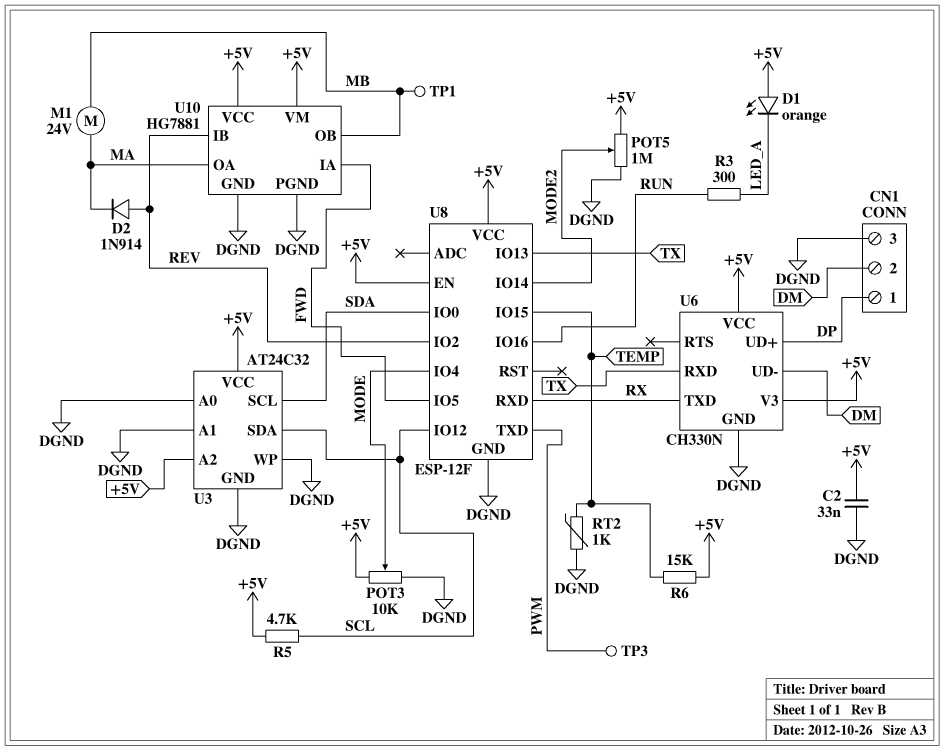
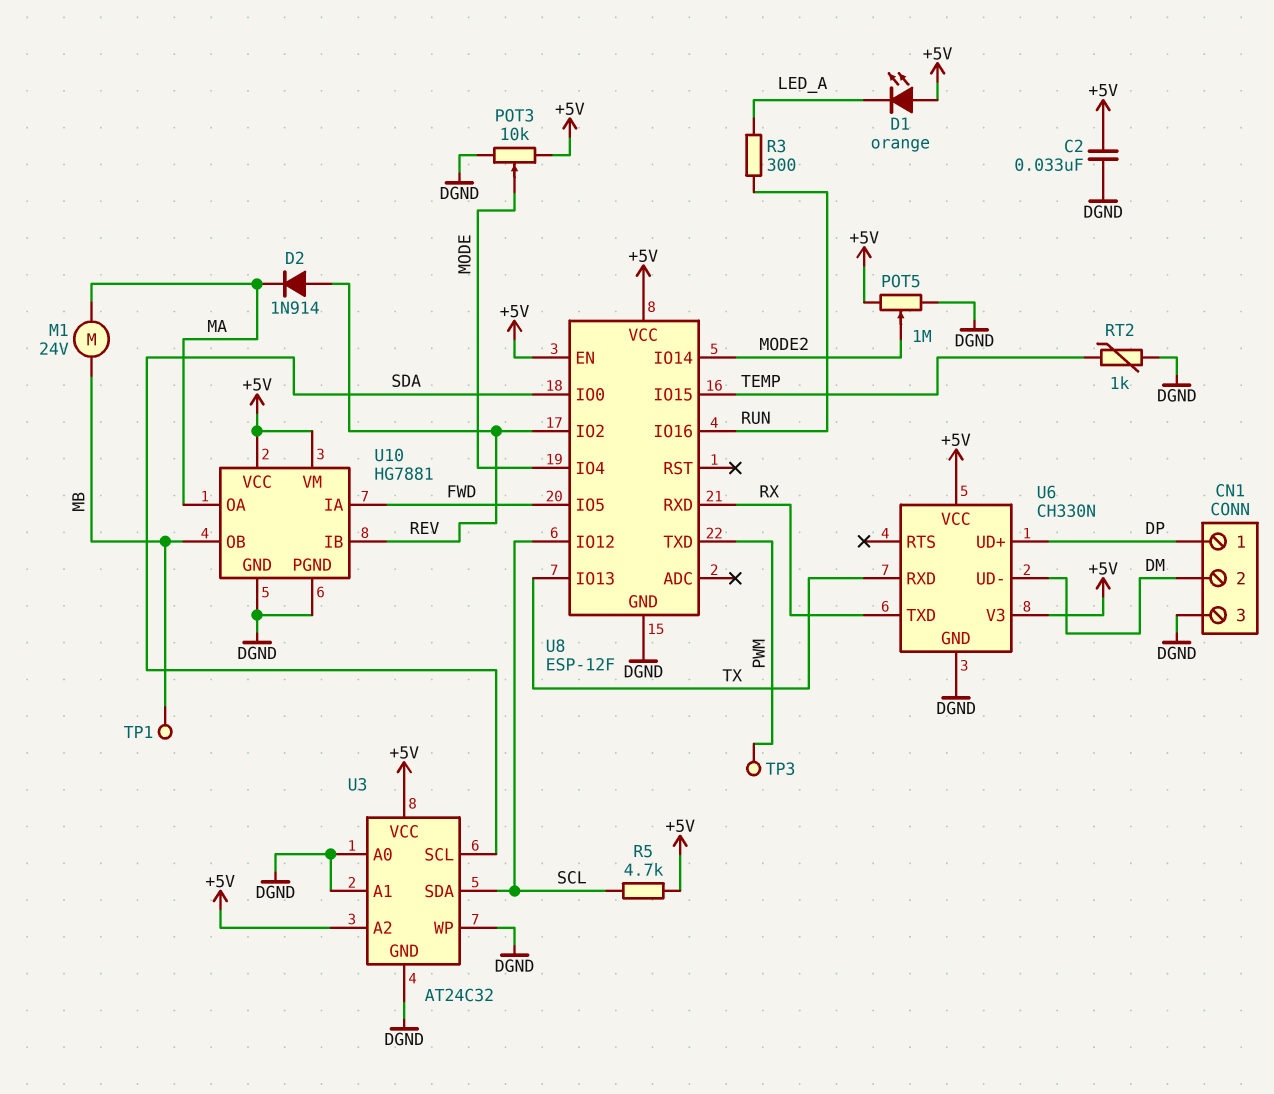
R6: 15k (+5V, TEMP) -> none

